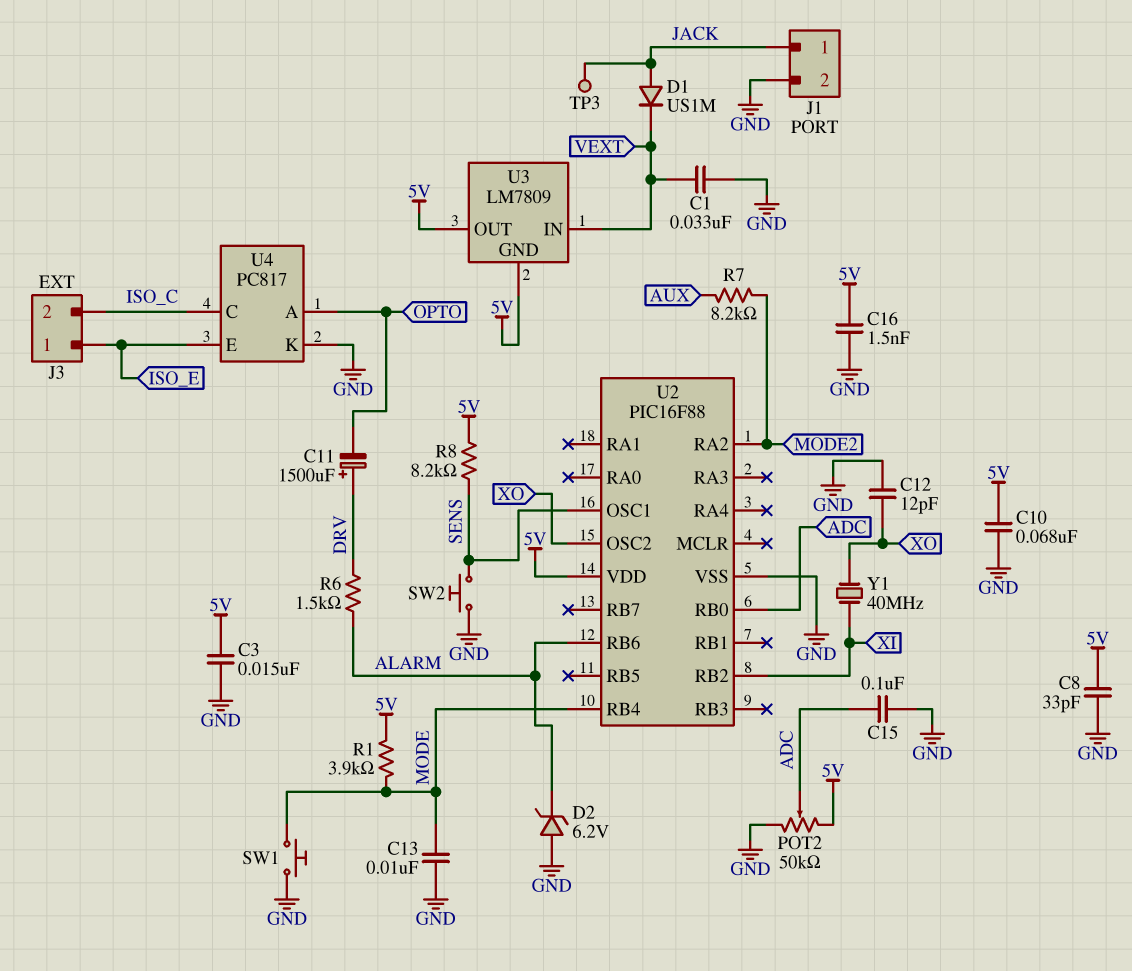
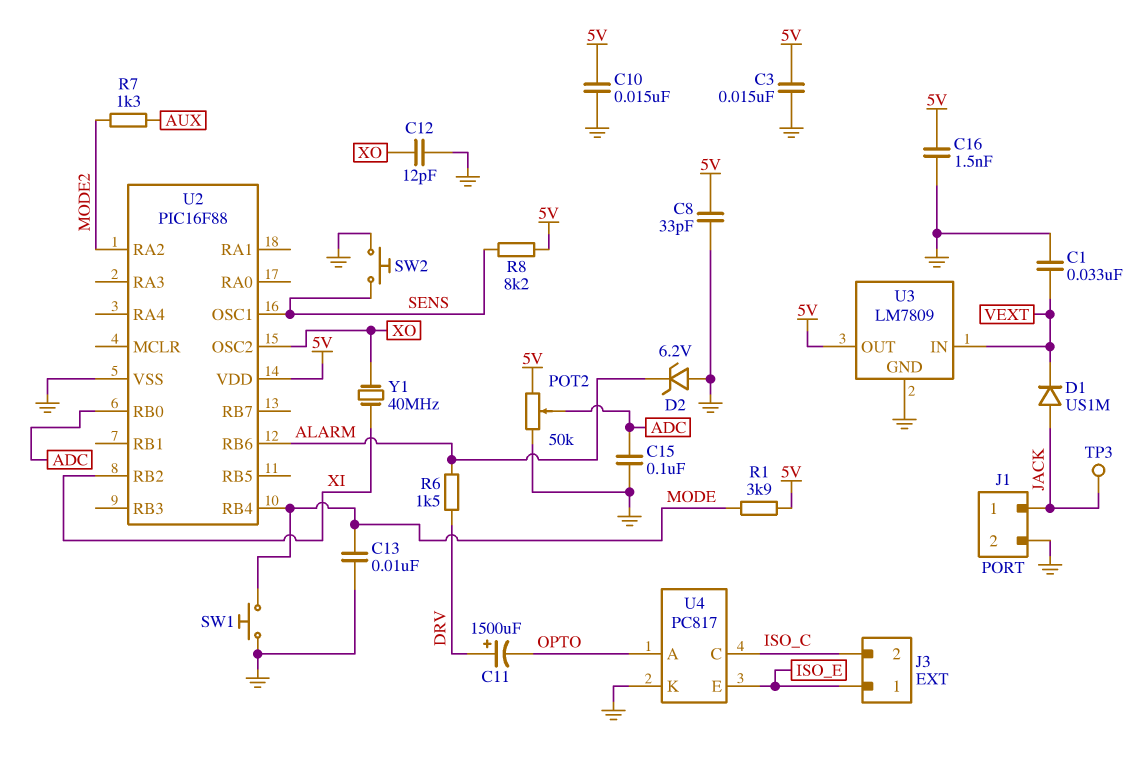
C10: 68nF (5V, GND) -> 15nF (5V, GND)
R7: 8.2k (AUX, MODE2) -> 1.3k (AUX, MODE2)
U3 pin GND: 5V -> GND

